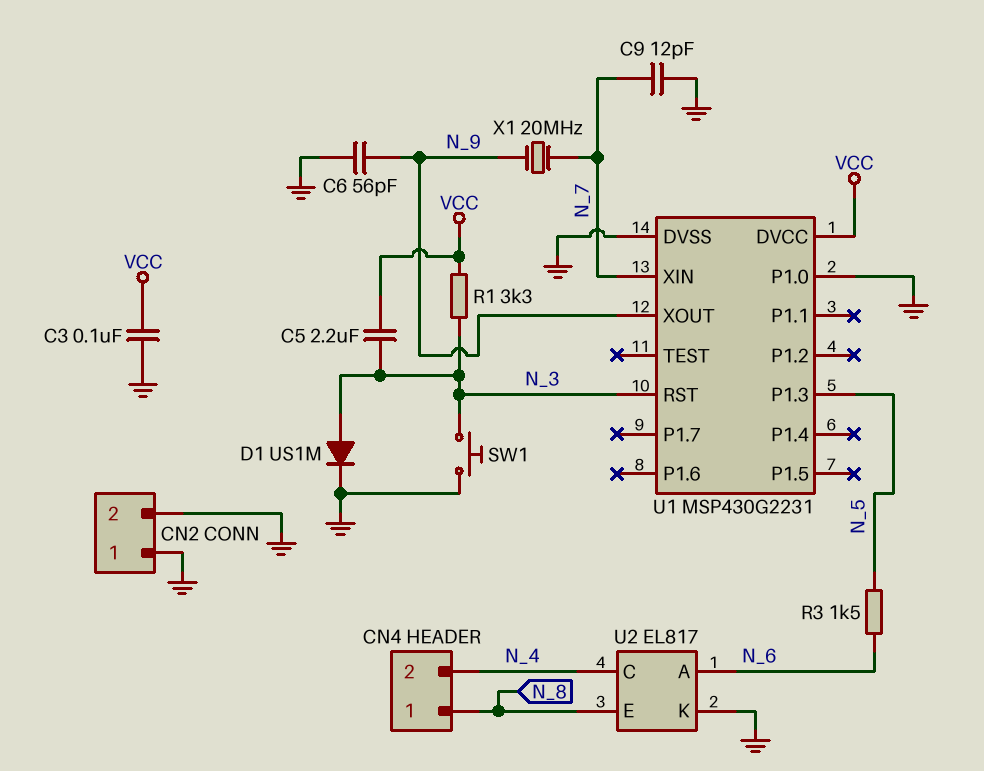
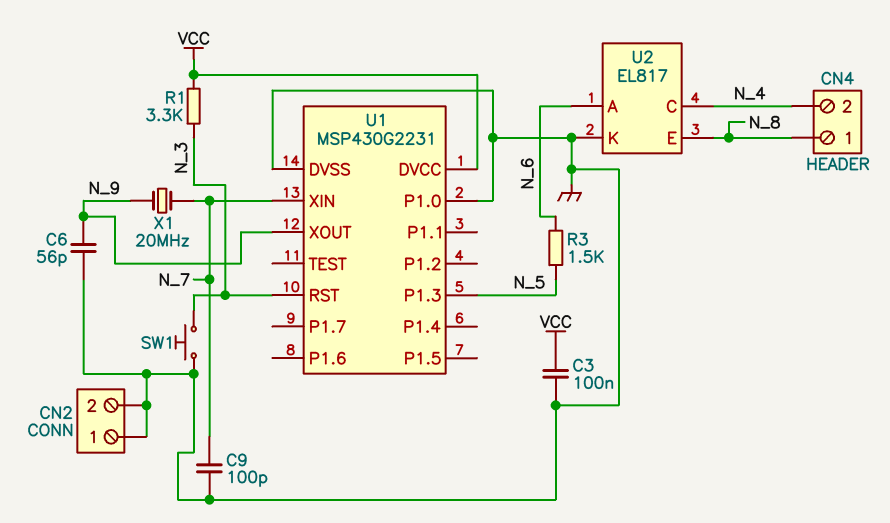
C5: 2.2uF (N_3, VCC) -> none
C9: 12pF (GND, N_7) -> 100pF (GND, N_7)
D1: diode US1M (A N_3, K GND) -> none

